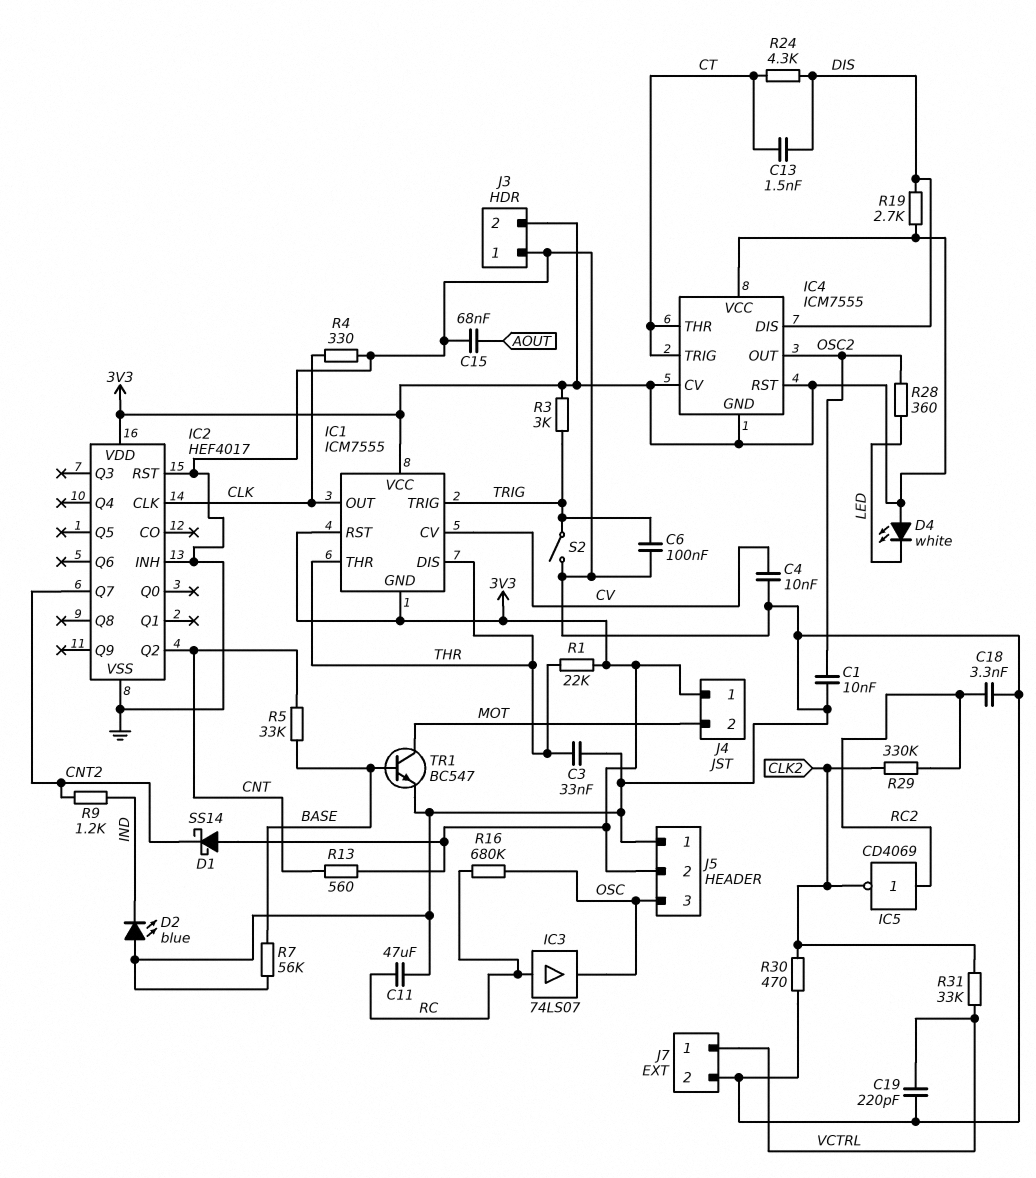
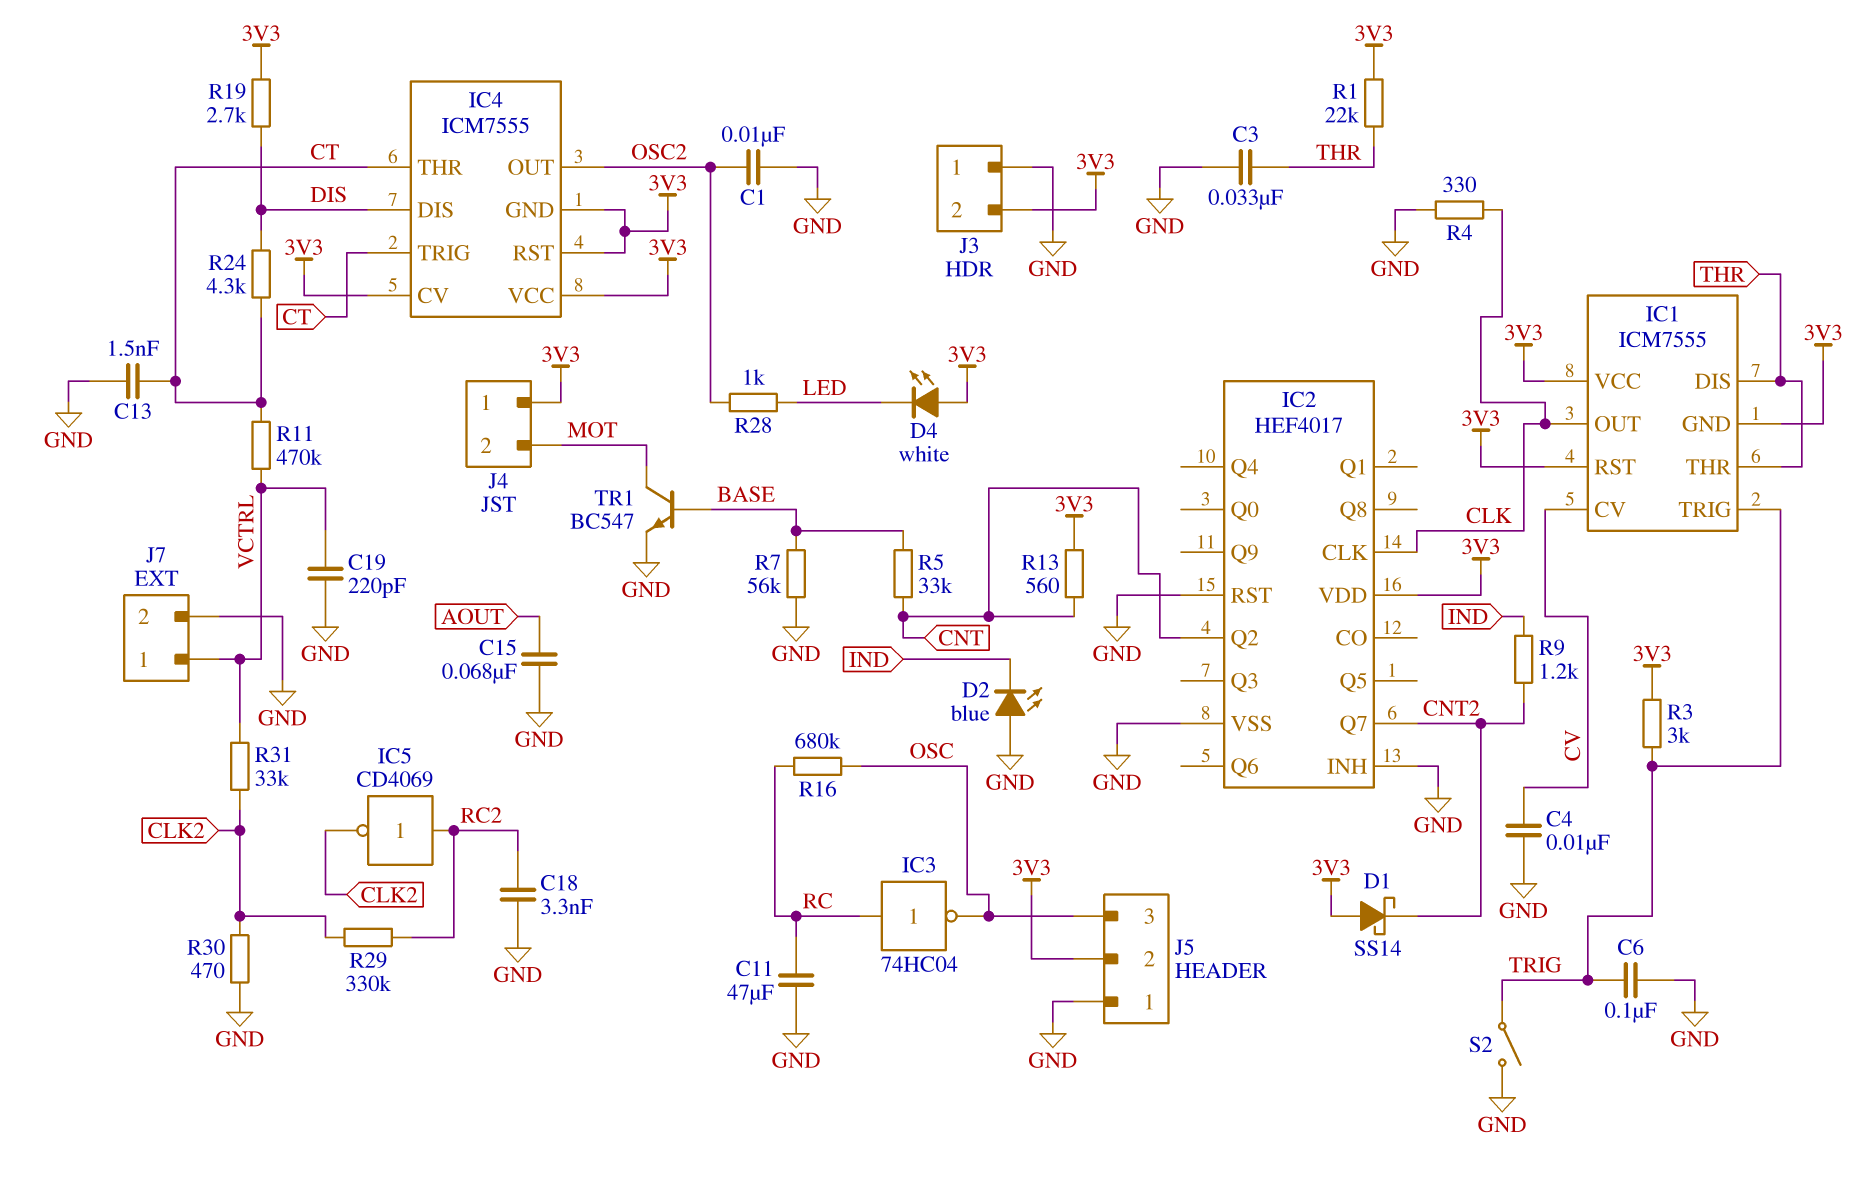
C13: 1.5nF (CT, DIS) -> 1.5nF (CT, GND)
IC3: buffer 74LS07 (in RC, out OSC) -> NOT 74HC04 (in RC, out OSC)
R11: none -> 470k (CT, VCTRL)
R28: 360 (LED, OSC2) -> 1k (LED, OSC2)

